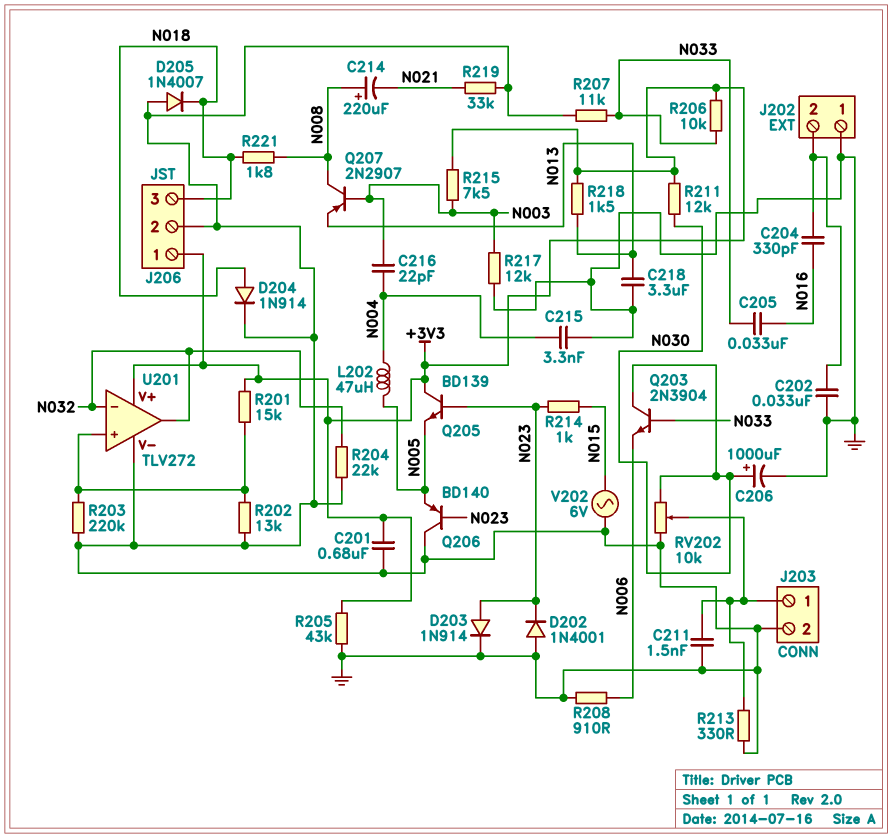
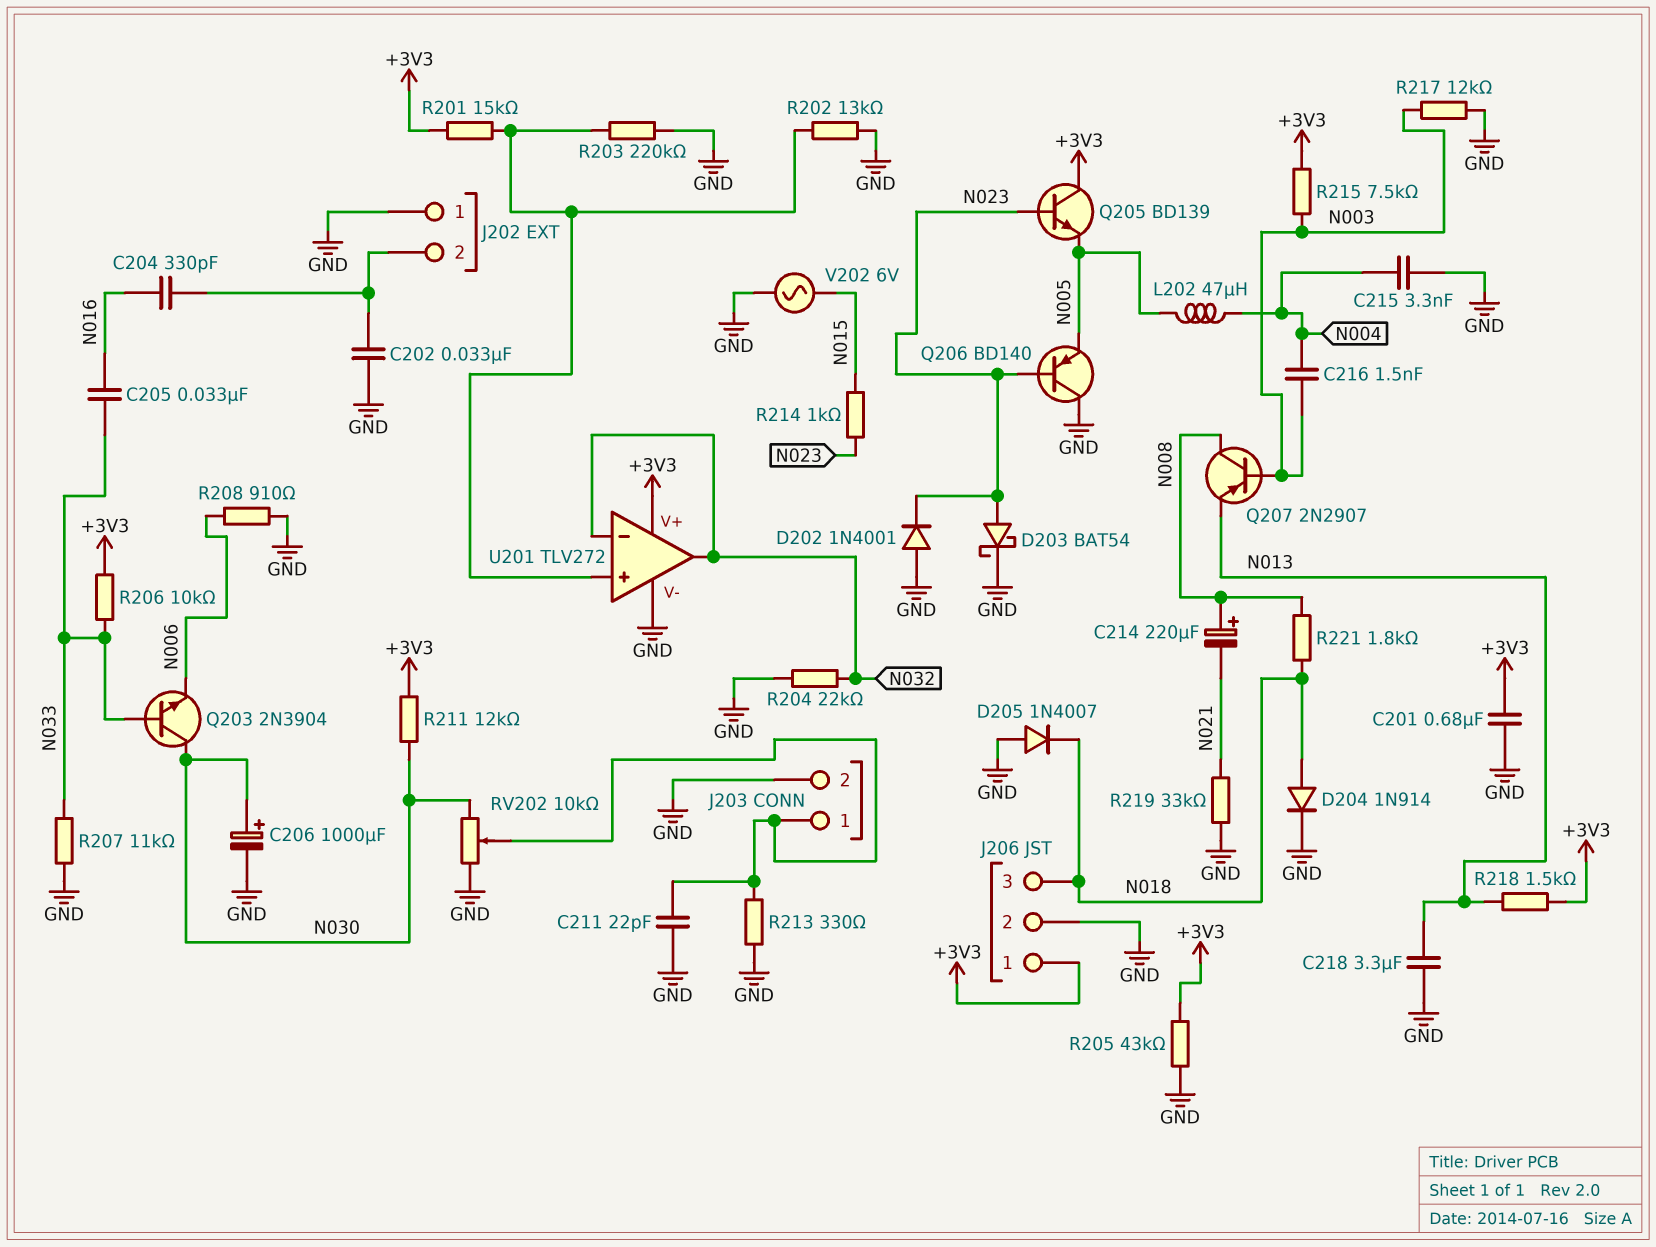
C211: 1.5nF (GND, J203/1) -> 22pF (GND, J203/1)
C216: 22pF (N003, N004) -> 1.5nF (N003, N004)
D203: diode 1N914 (A N023, K GND) -> schottky BAT54 (A N023, K GND)

